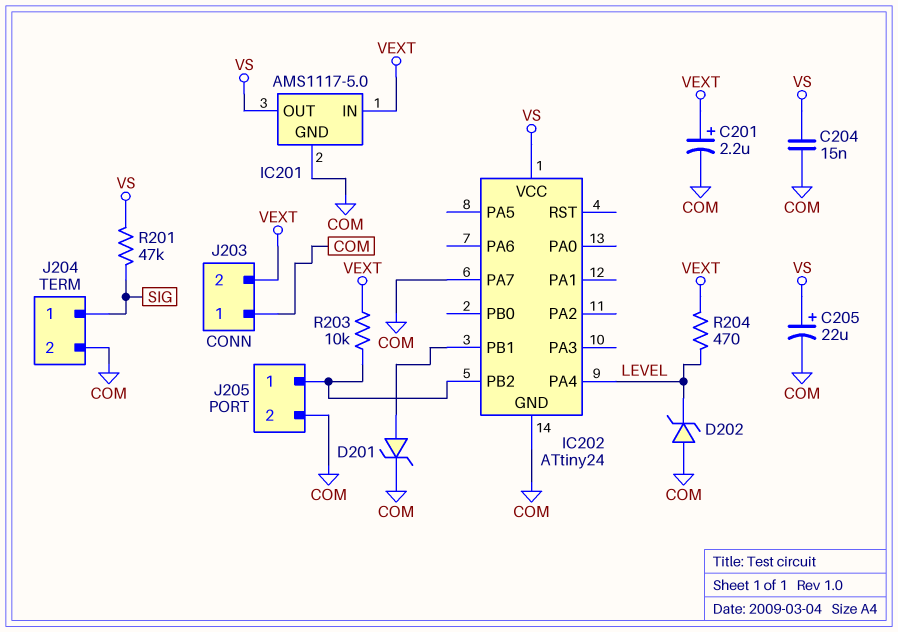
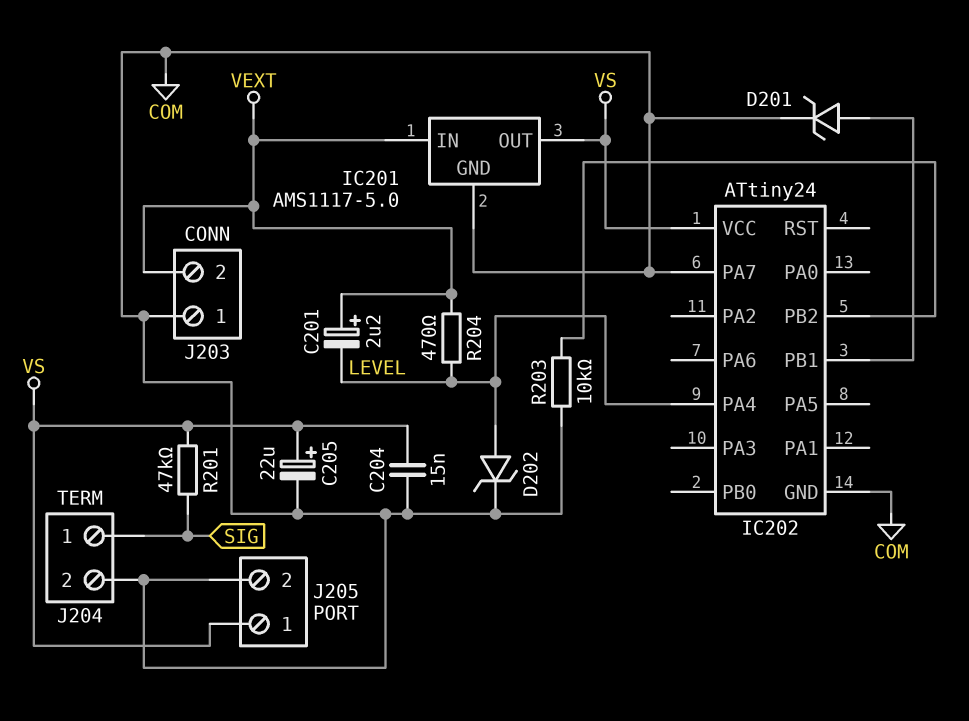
C201: 2.2uF (plus VEXT, minus COM) -> 2.2uF (plus VEXT, minus LEVEL)
D202: zener (A COM, K LEVEL) -> zener (A LEVEL, K COM)
J205 pin 1: IC202/PB2 -> VS
R203: 10k (IC202/PB2, VEXT) -> 10k (COM, IC202/PB2)

